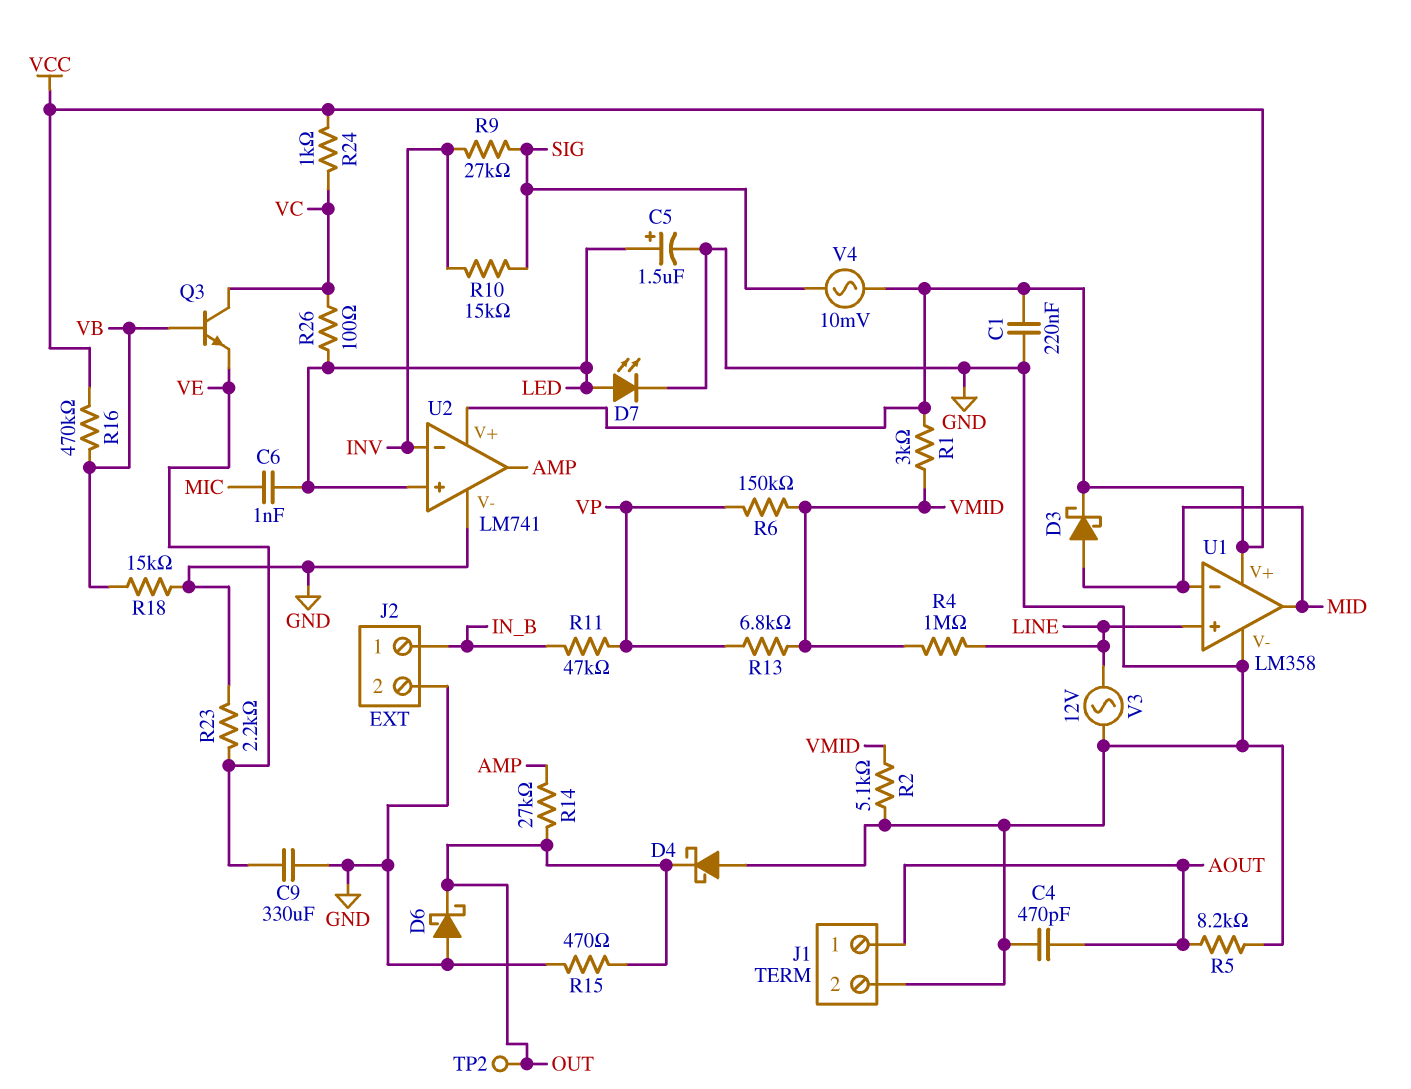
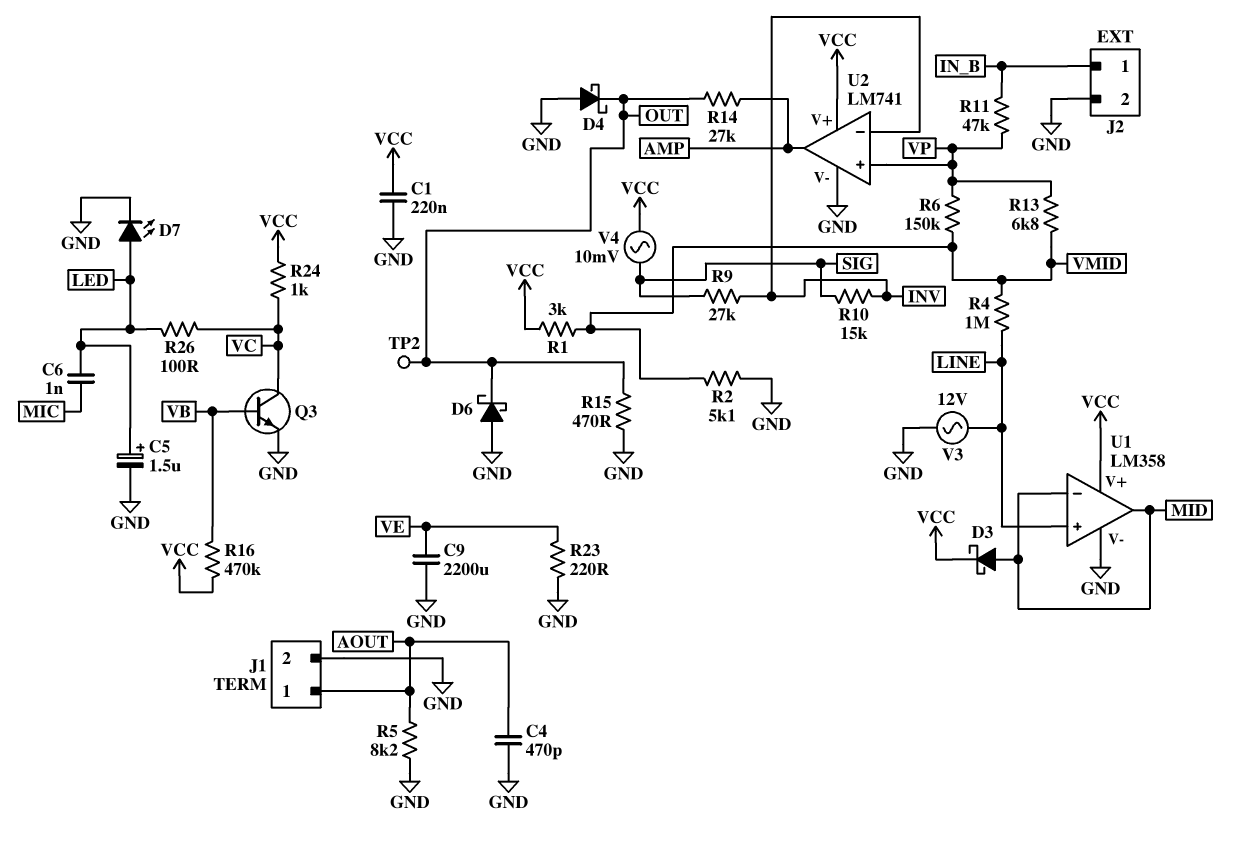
C9: 330uF (GND, VE) -> 2200uF (GND, VE)
Q3: NPN (B VB, C VC, E VE) -> NPN (B VB, C VC, E GND)
R18: 15k (GND, VB) -> none
R23: 2.2k (GND, VE) -> 220 (GND, VE)
U2 pin in+: LED -> VP

